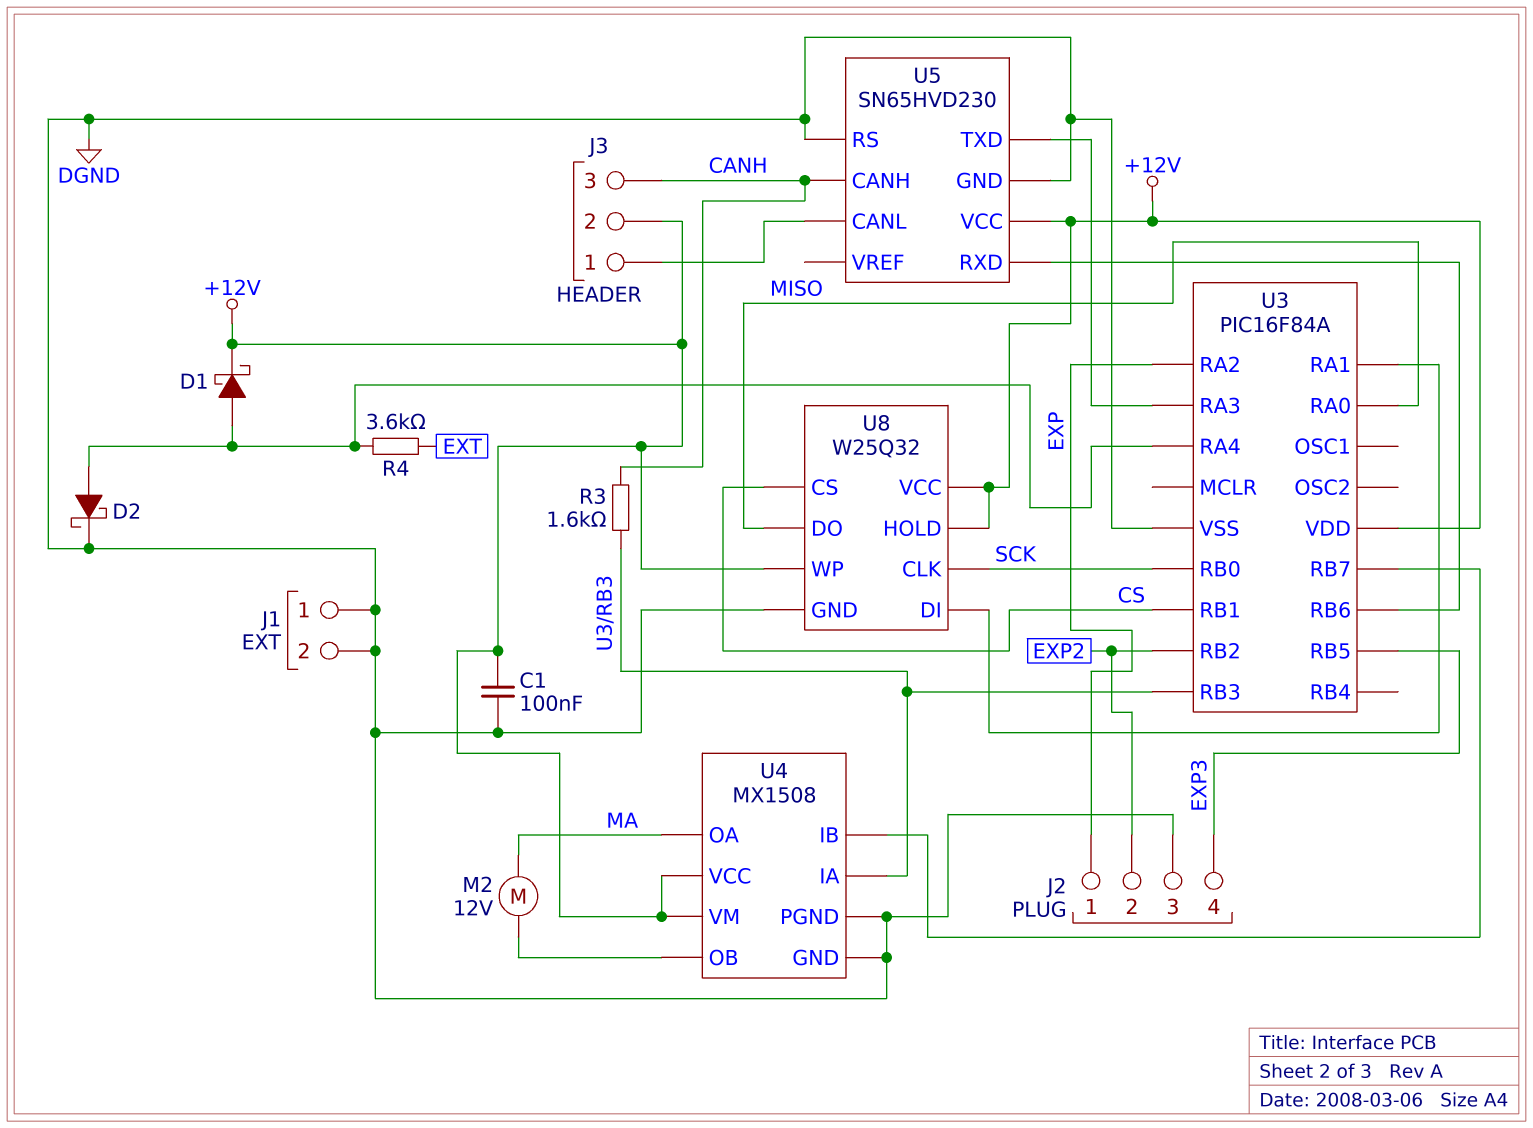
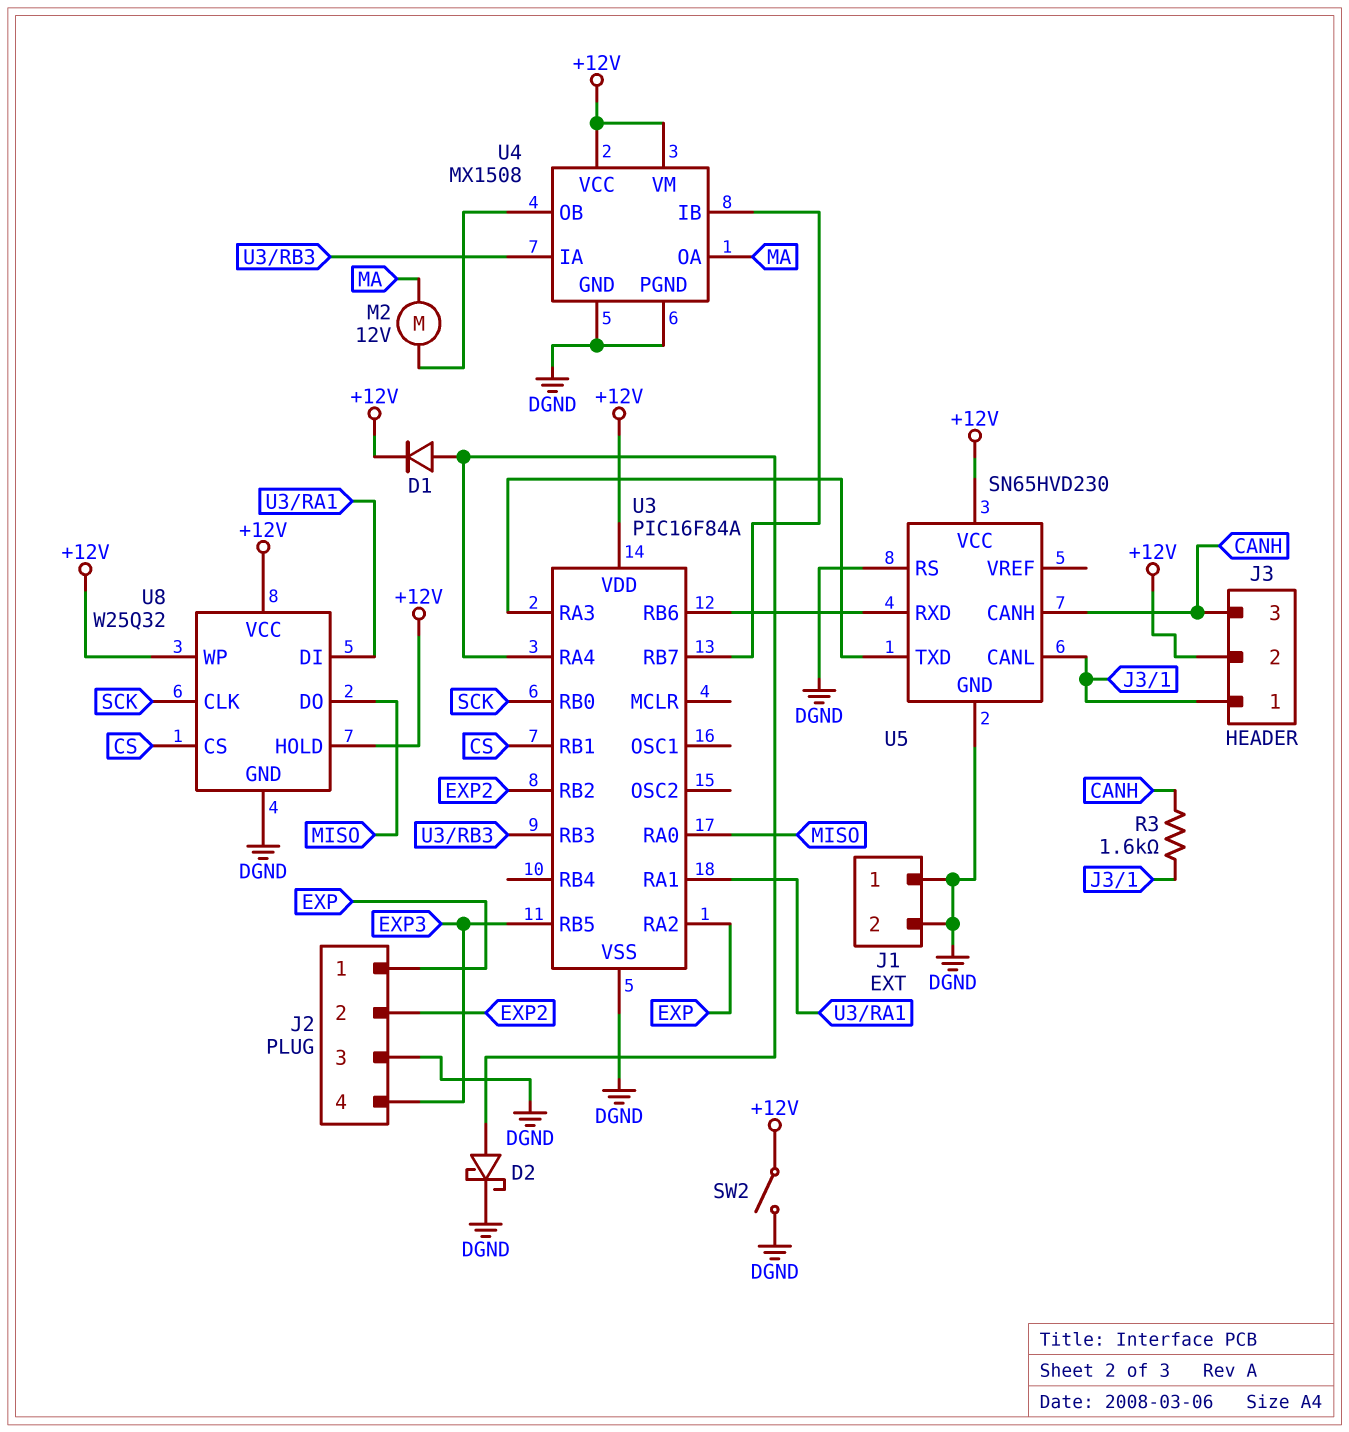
C1: 100nF (+12V, DGND) -> none
D1: schottky (A U3/RA4, K +12V) -> diode (A U3/RA4, K +12V)
R3: 1.6k (CANH, U3/RB3) -> 1.6k (CANH, J3/1)
R4: 3.6k (EXT, U3/RA4) -> none
SW2: none -> switch (+12V, DGND)

